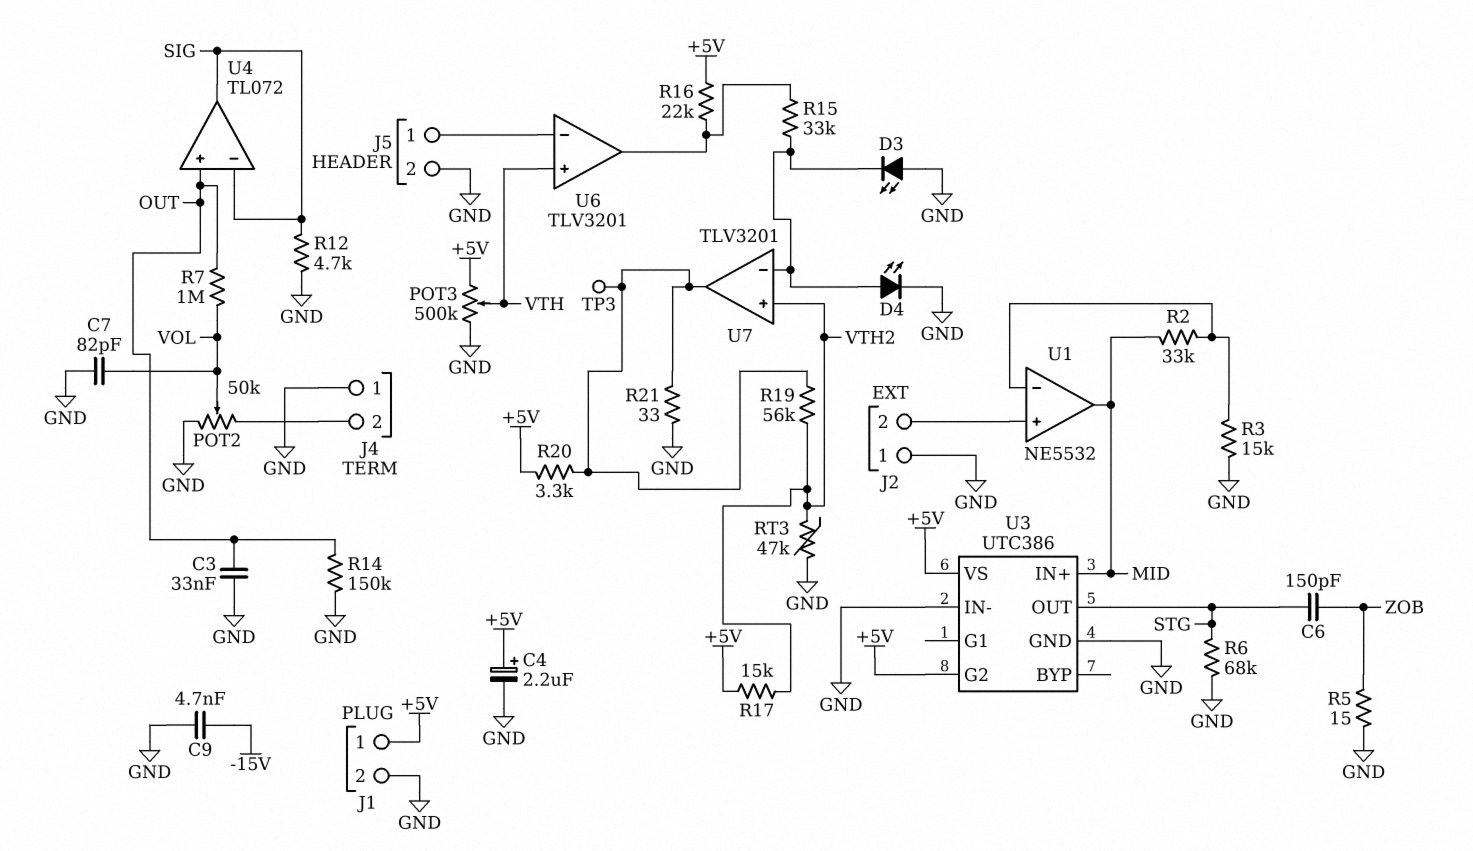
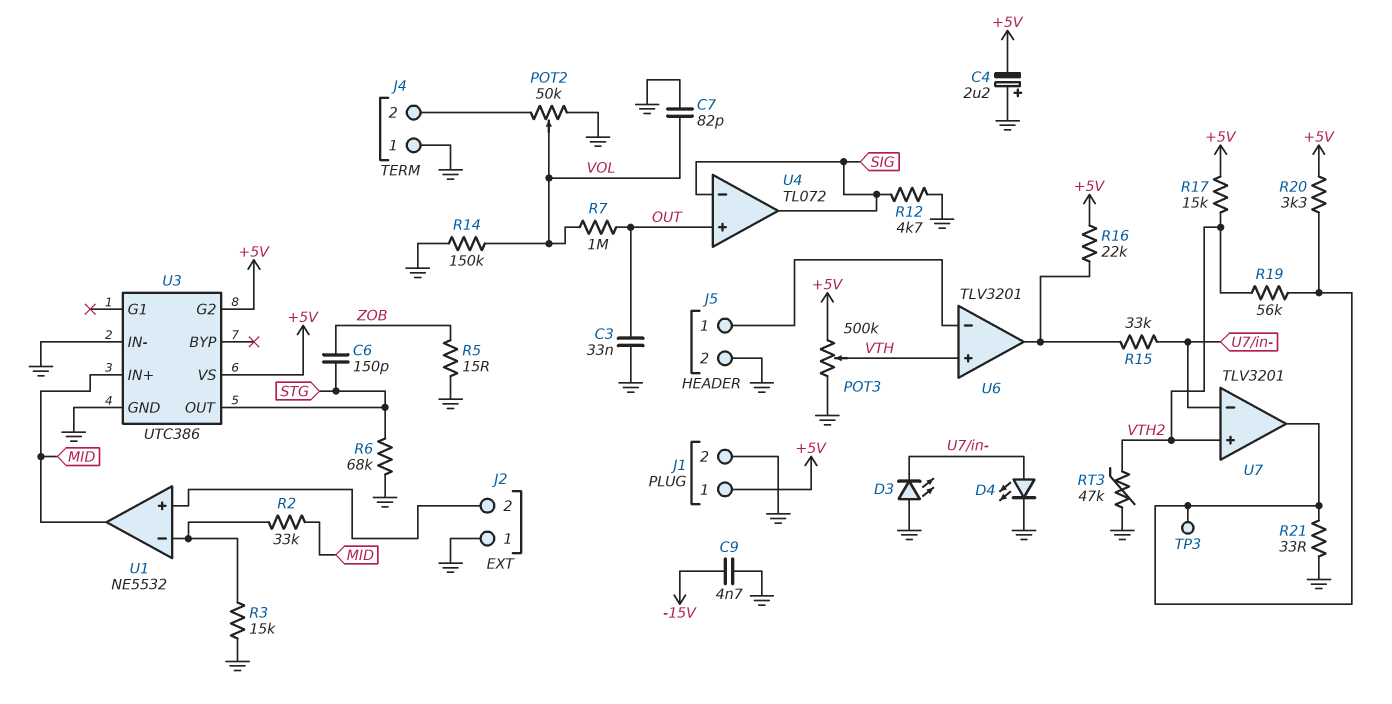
C4: 2.2uF (plus +5V, minus GND) -> 2.2uF (plus GND, minus +5V)
R14: 150k (GND, OUT) -> 150k (GND, VOL)

